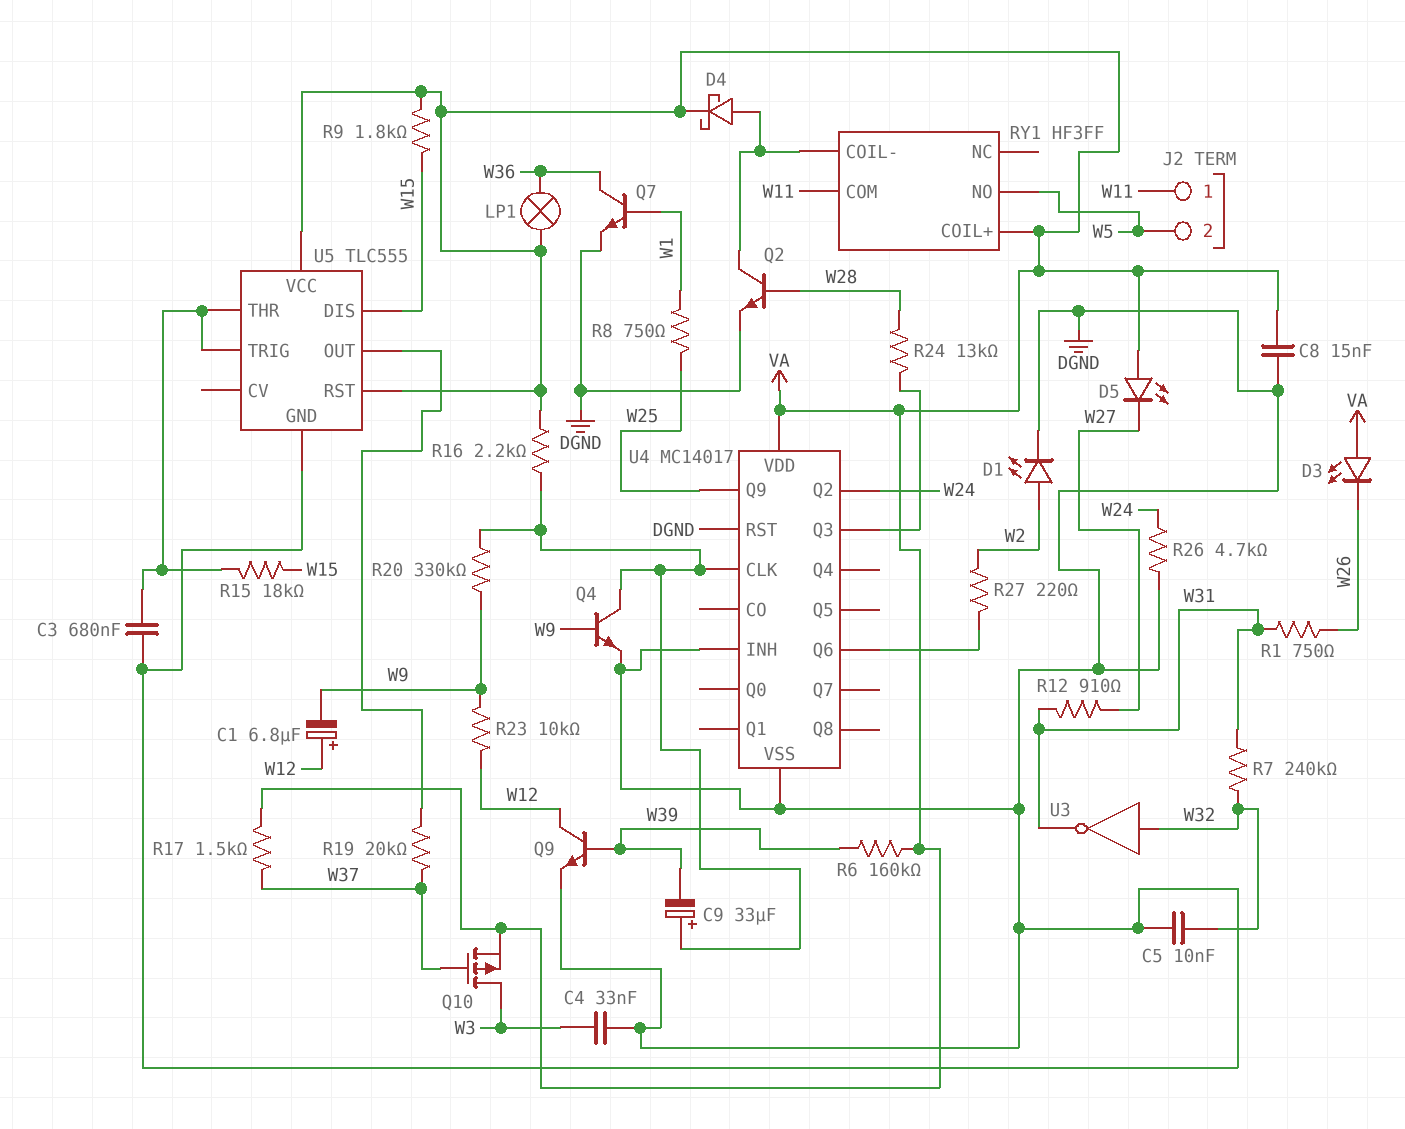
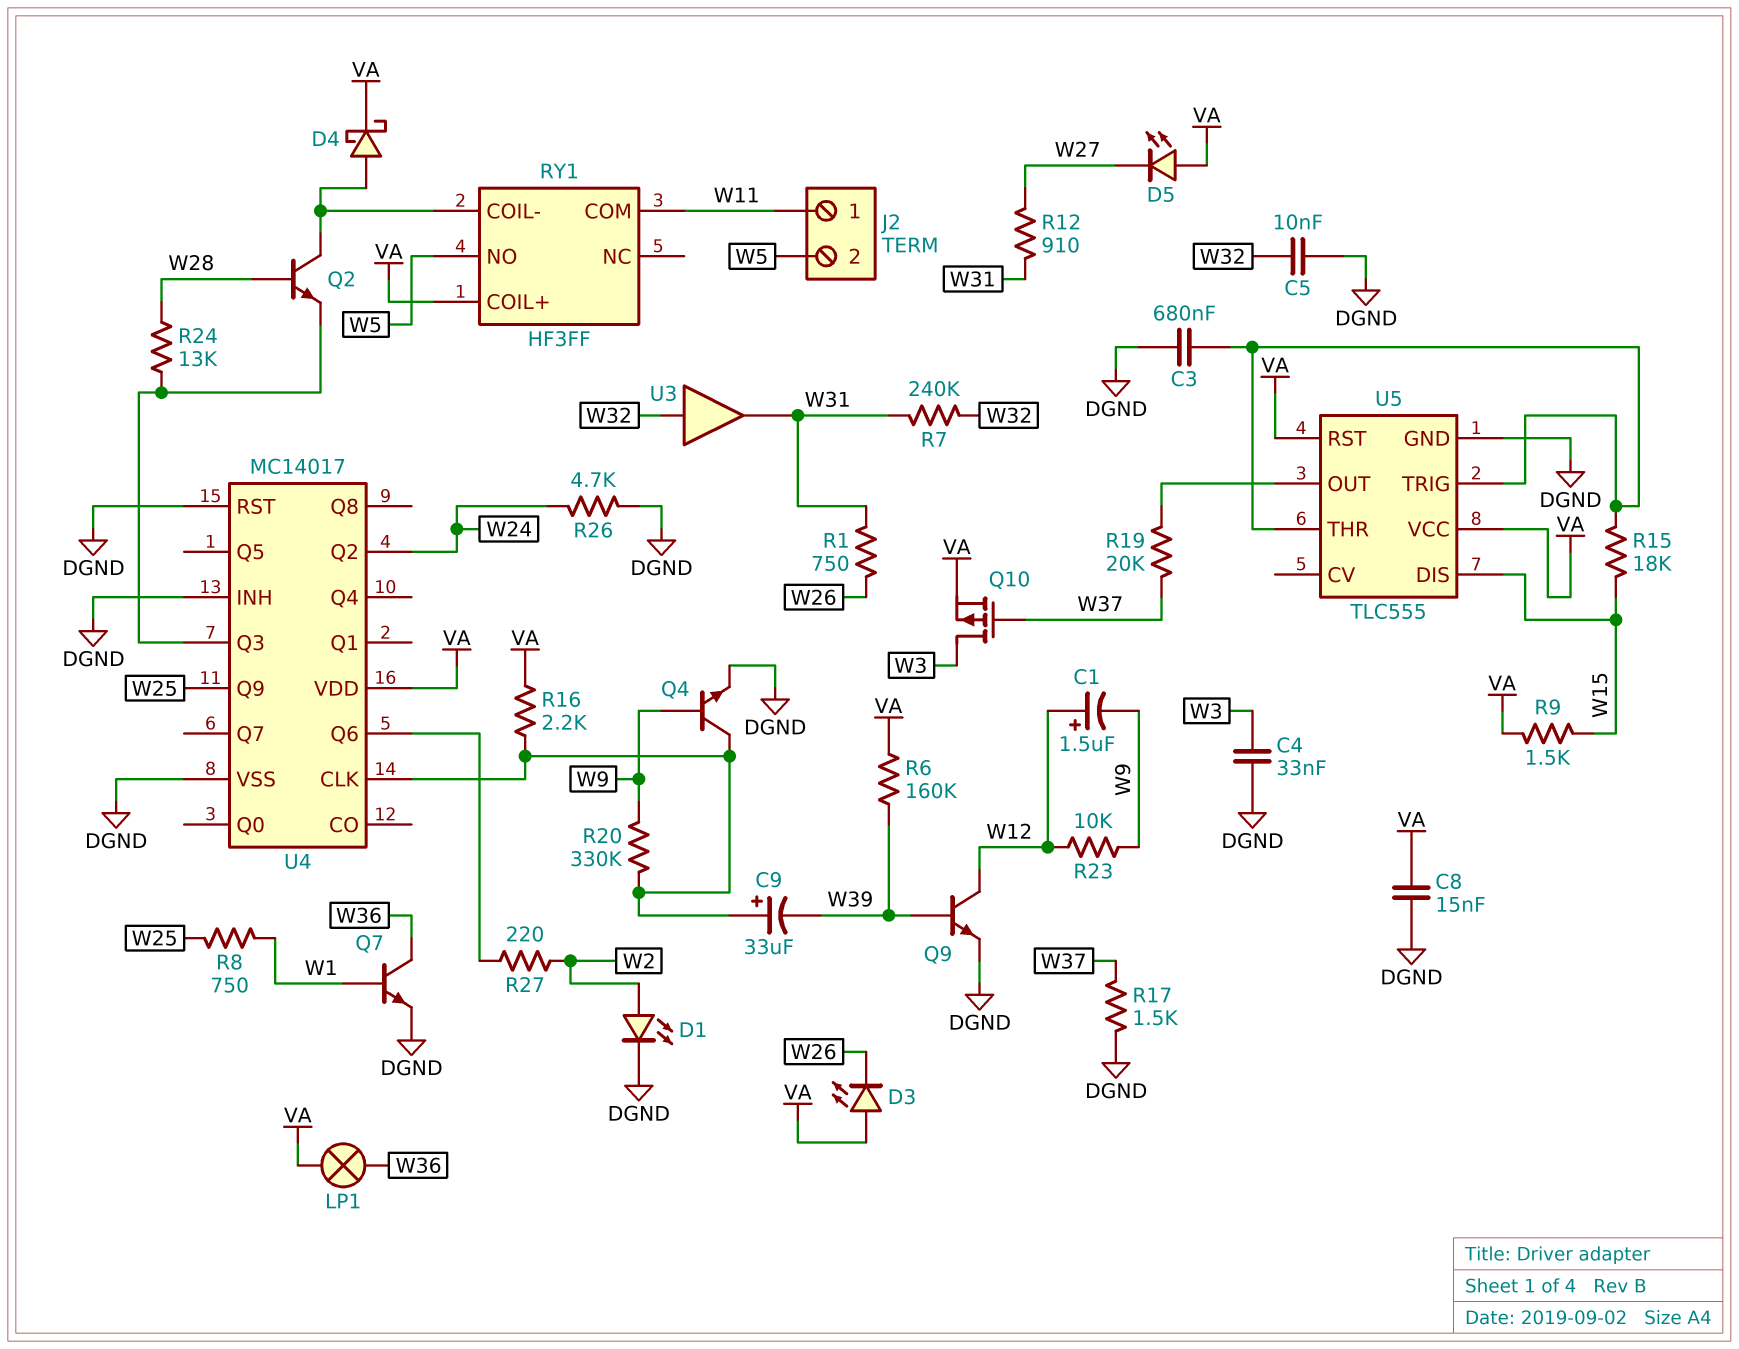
C1: 6.8uF (plus W12, minus W9) -> 1.5uF (plus W12, minus W9)
Q2: NPN (B W28, C RY1/COIL-, E DGND) -> NPN (B W28, C RY1/COIL-, E U4/Q3)
R9: 1.8k (VA, W15) -> 1.5k (VA, W15)
R17: 1.5k (VA, W37) -> 1.5k (DGND, W37)
U3: NOT (in W32, out W31) -> buffer (in W32, out W31)

